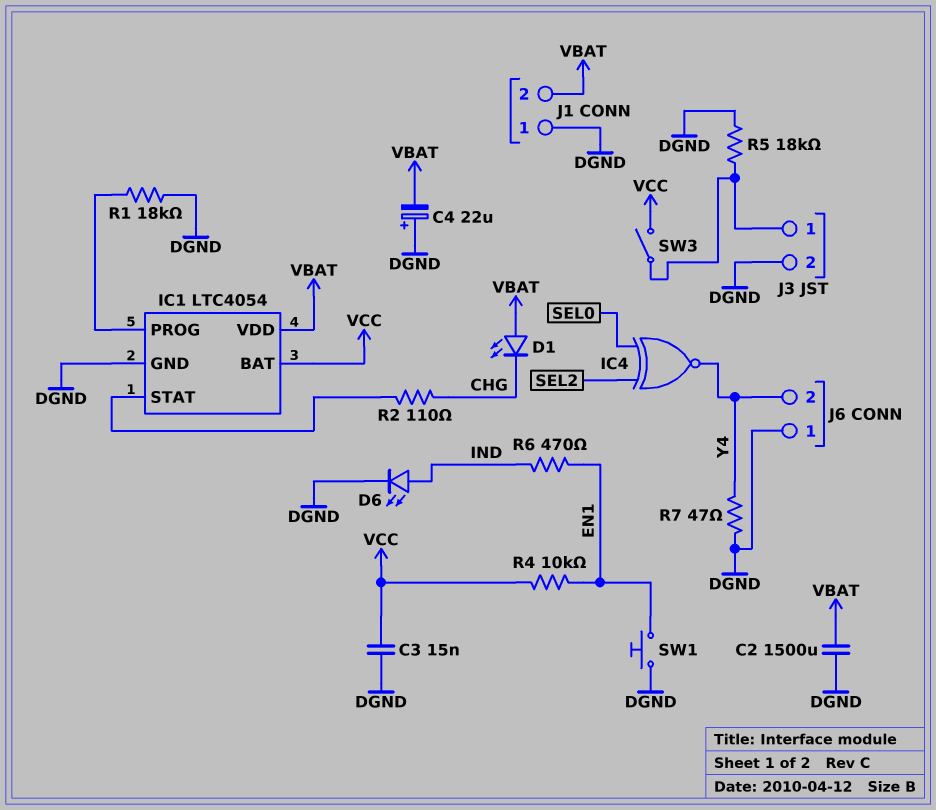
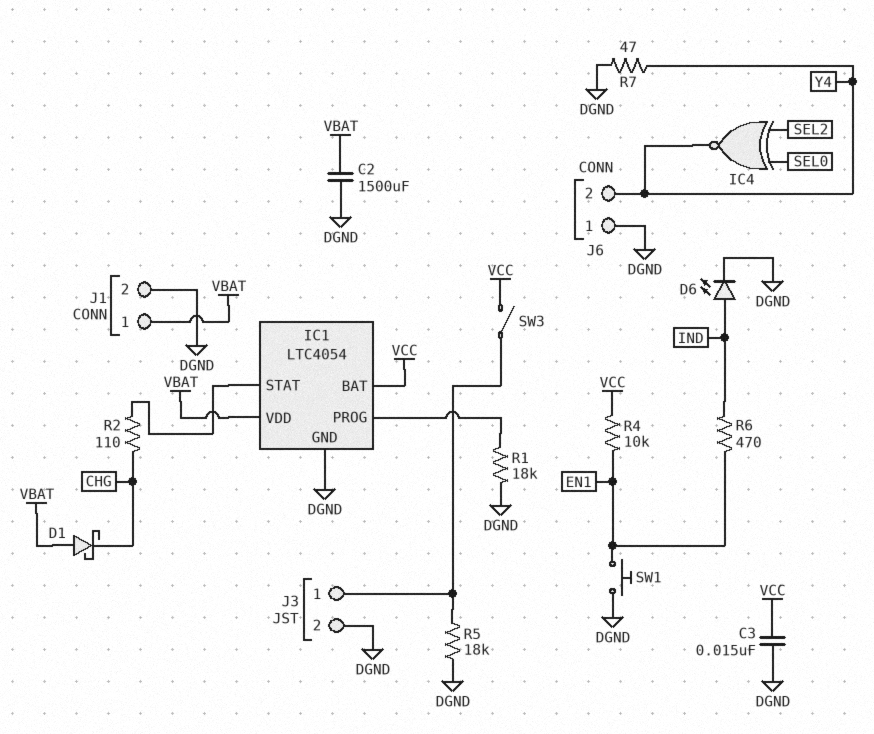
C4: 22uF (plus DGND, minus VBAT) -> none
D1: LED (A VBAT, K CHG) -> schottky (A VBAT, K CHG)
J1 pin 1: DGND -> VBAT
J1 pin 2: VBAT -> DGND

